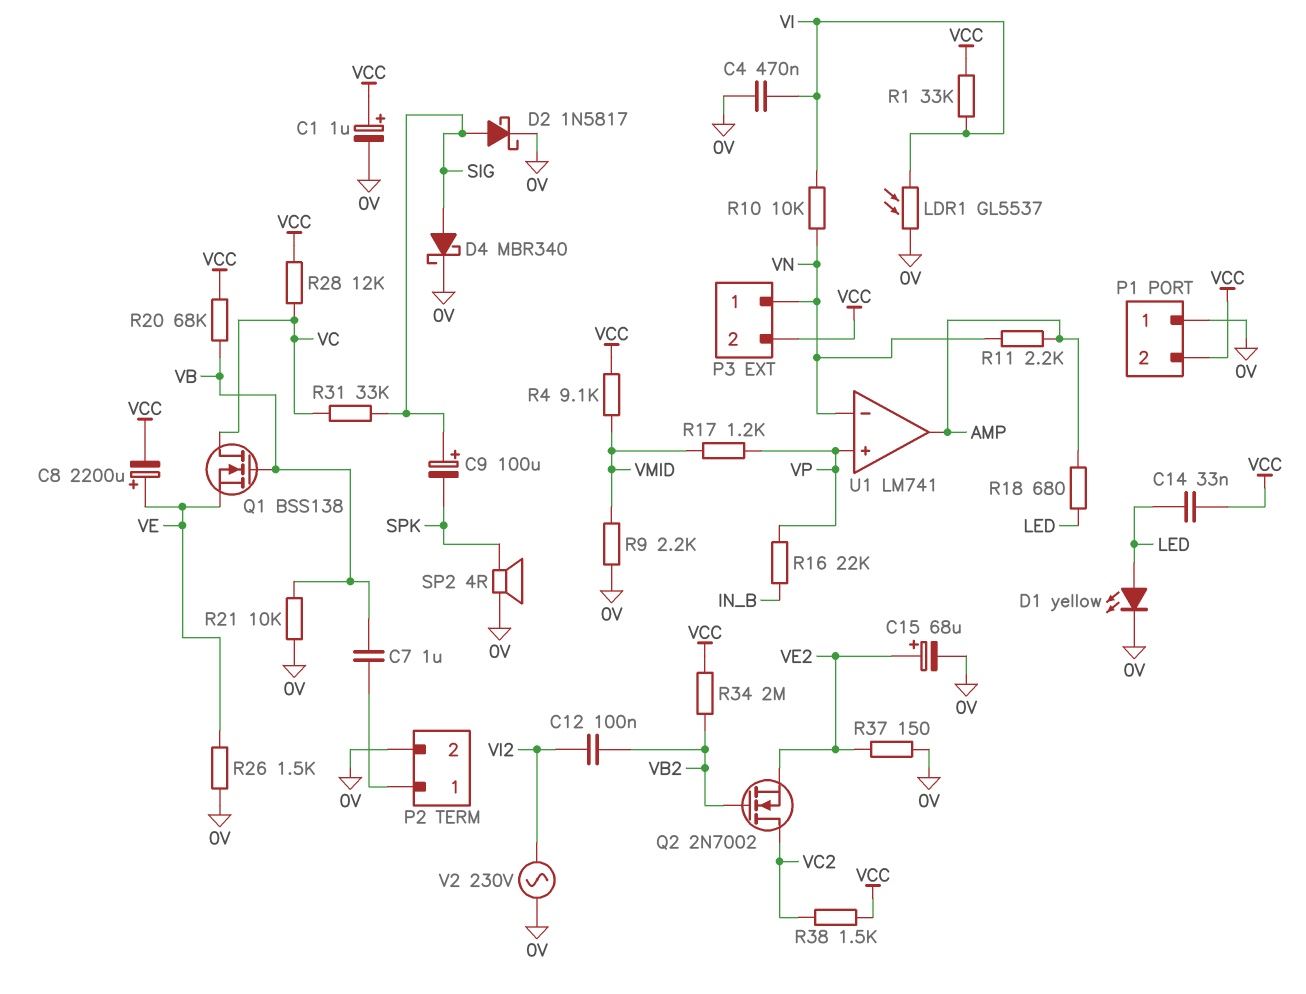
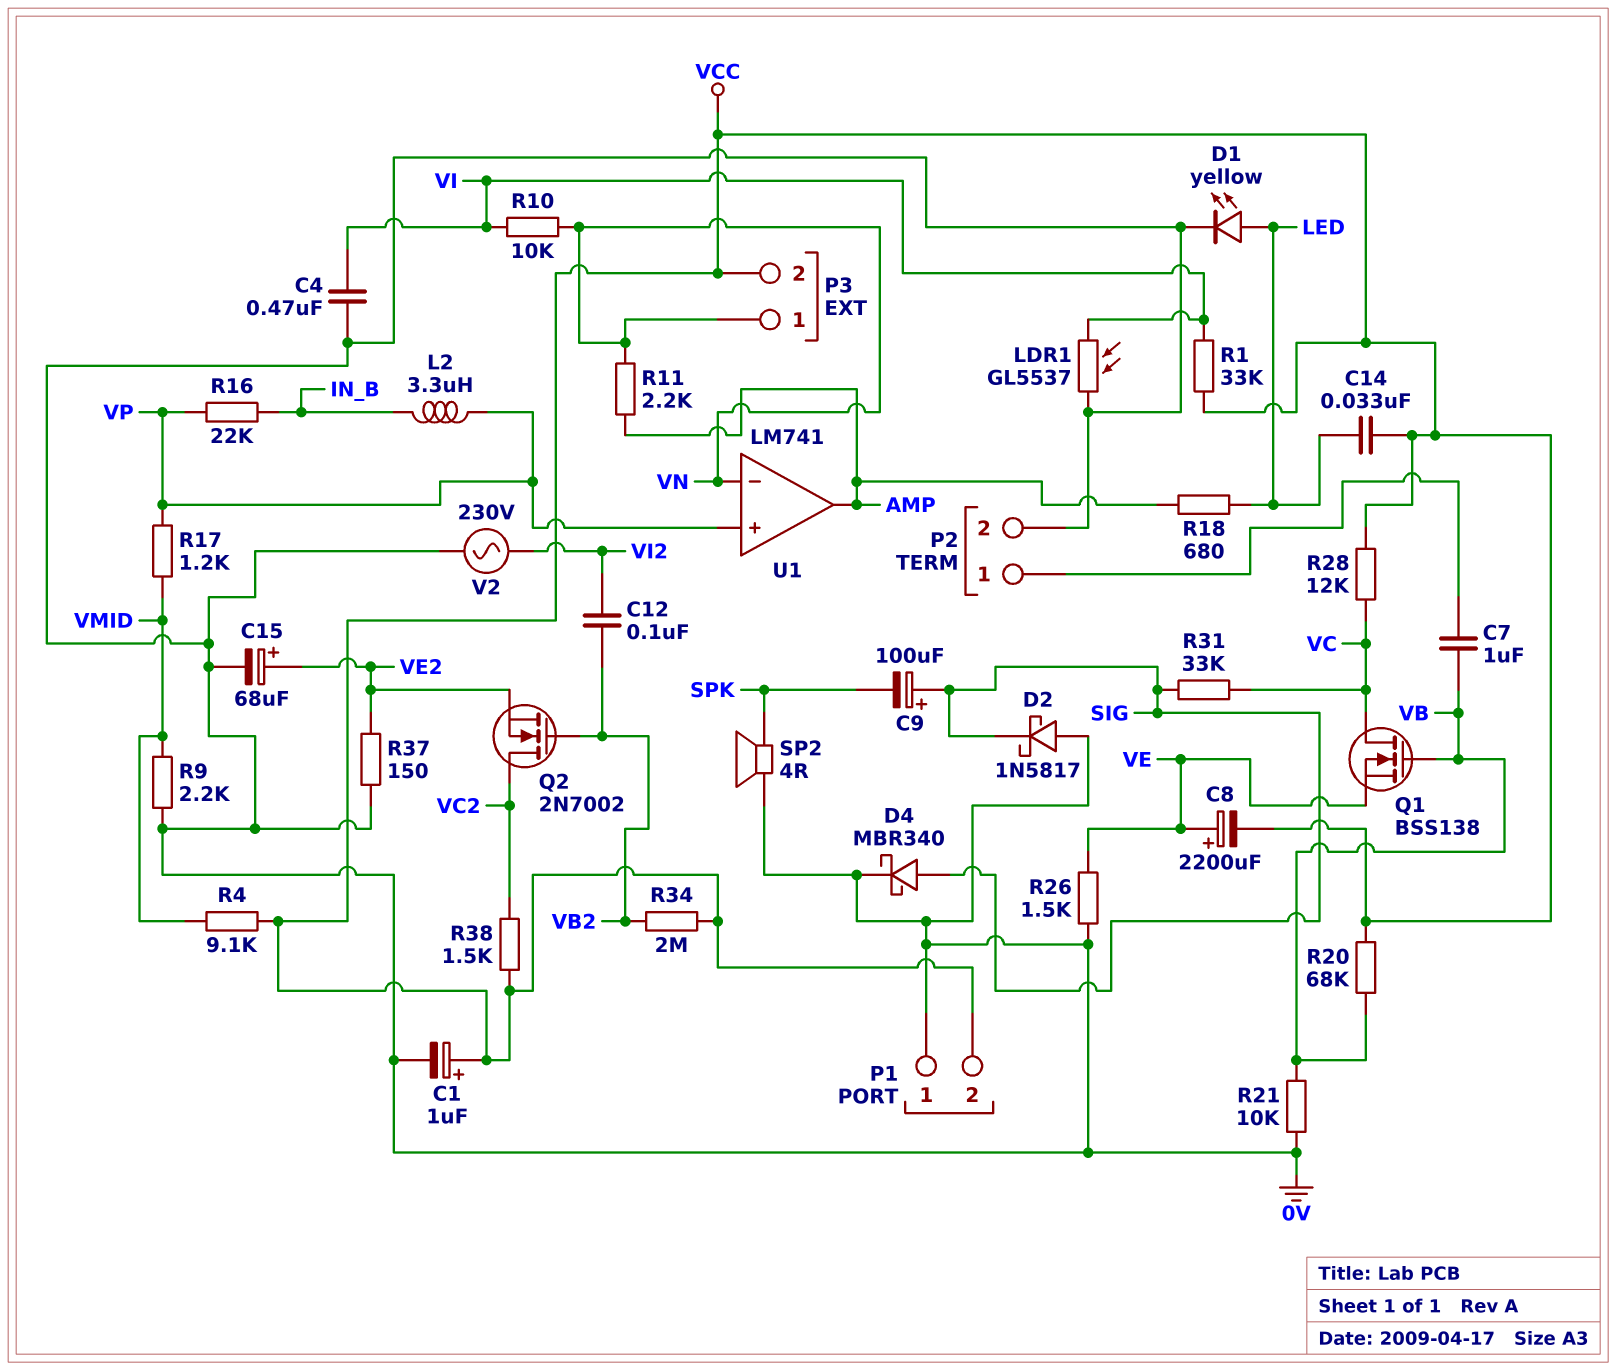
D2: schottky 1N5817 (A SIG, K 0V) -> schottky 1N5817 (A 0V, K SIG)
L2: none -> 3.3uH (IN_B, VP)

